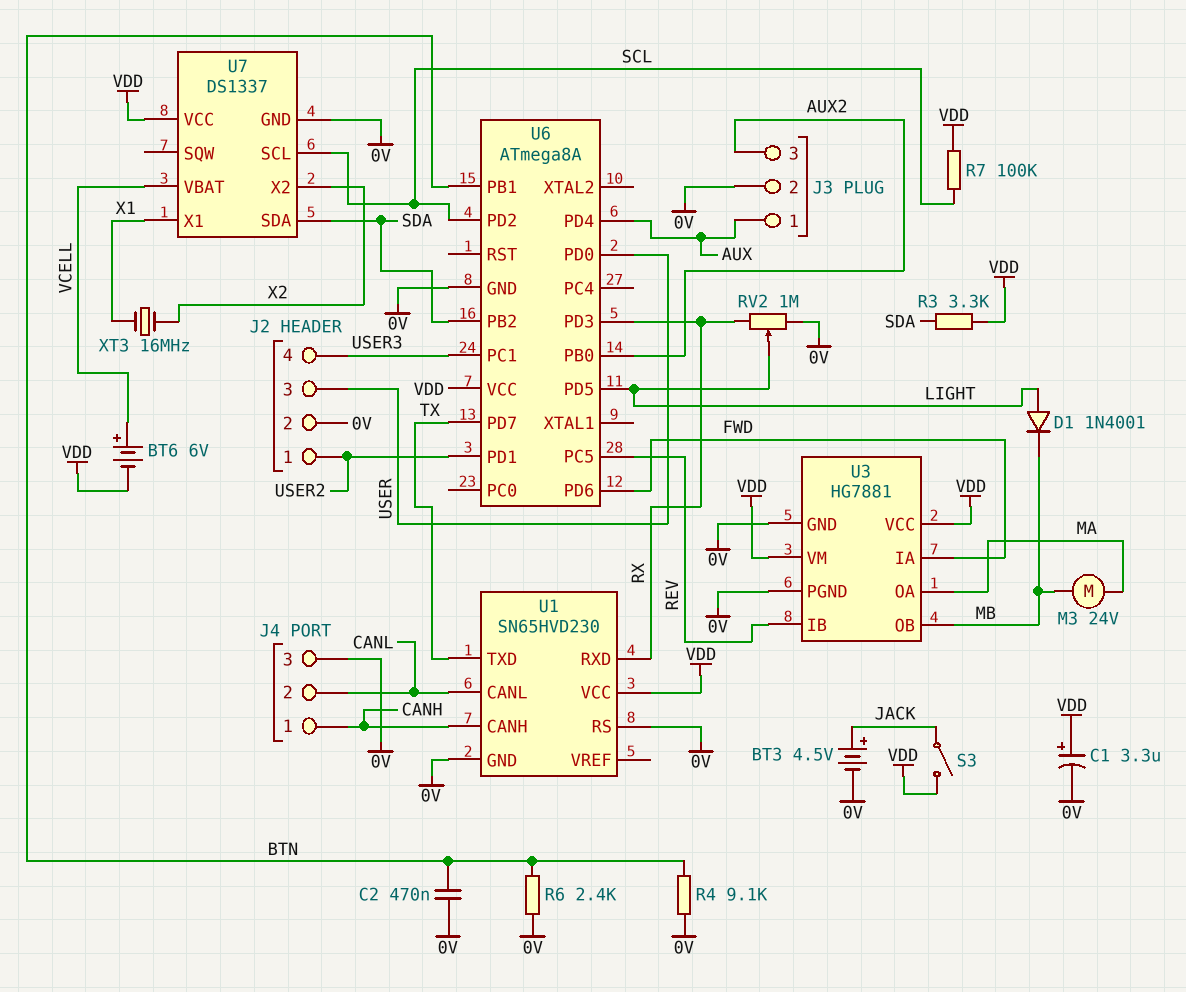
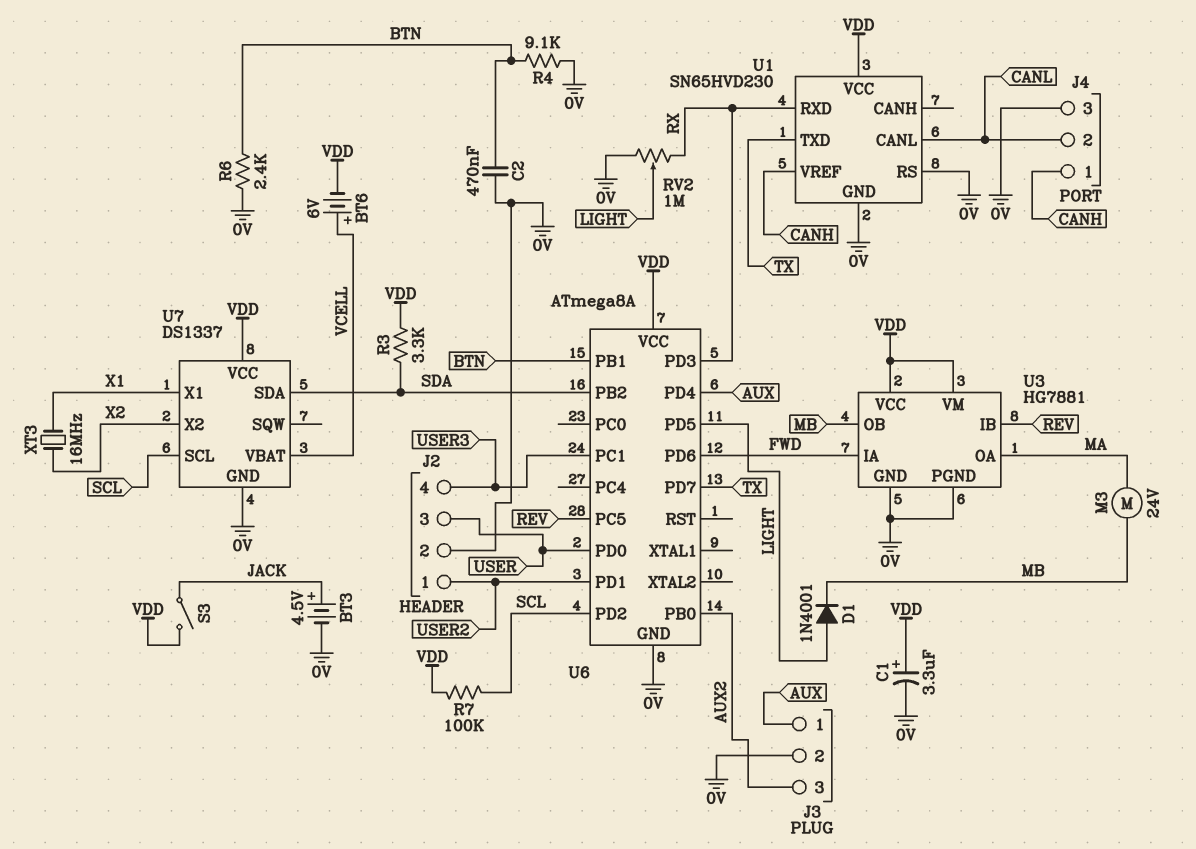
U1 pin CANH: CANH -> none
U1 pin VREF: none -> CANH

